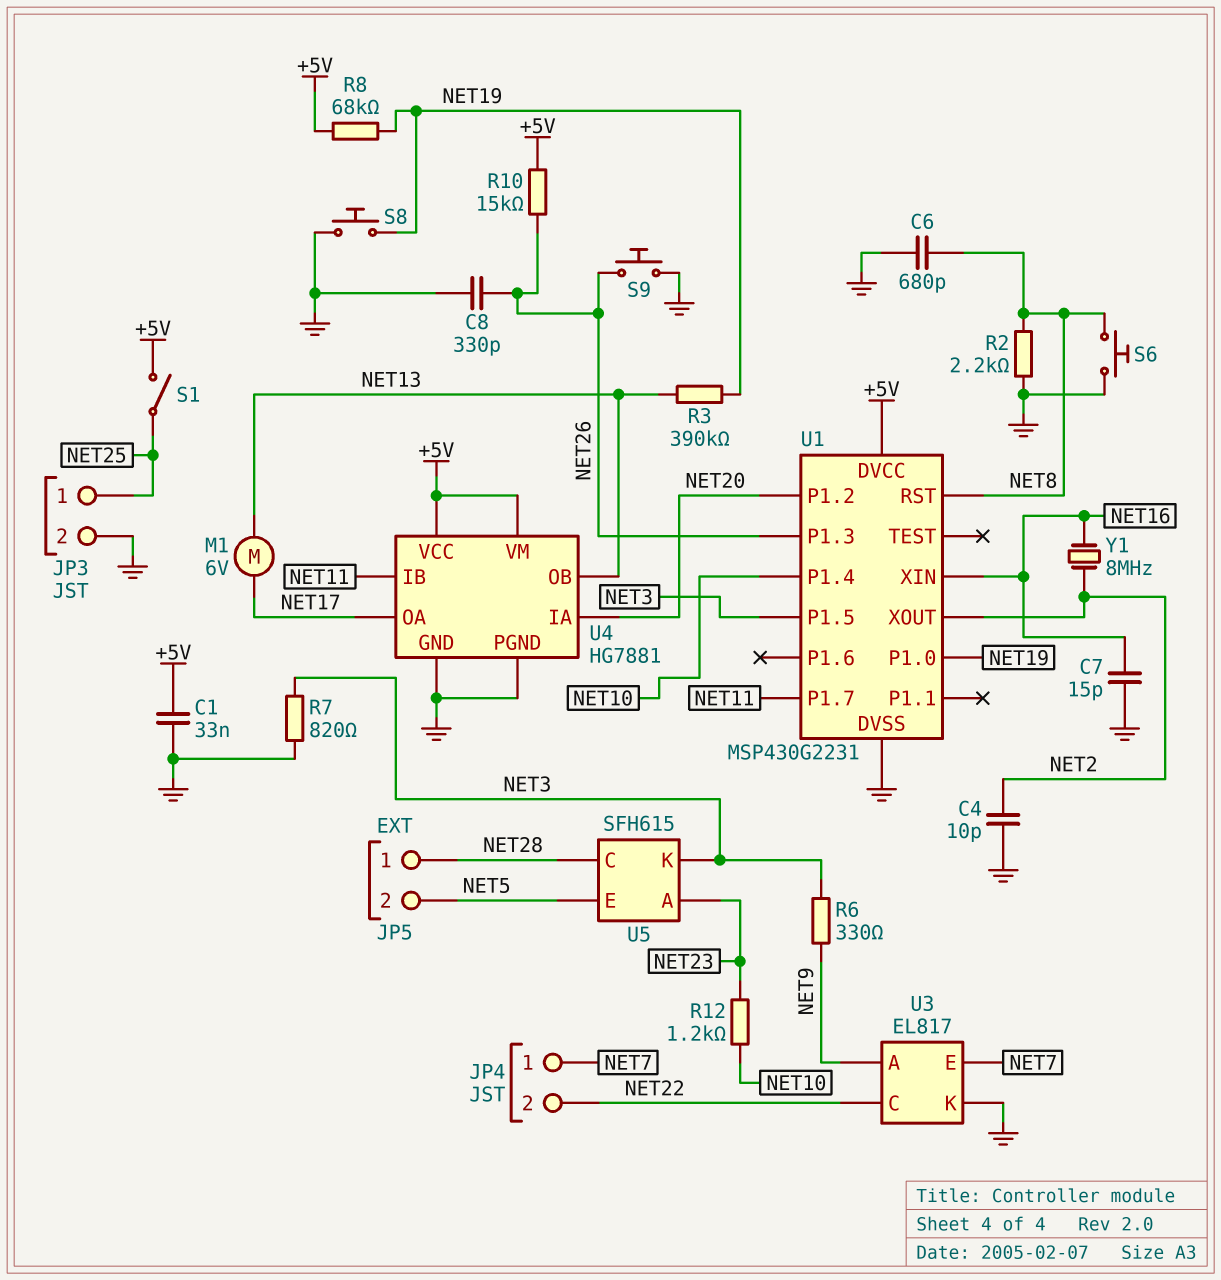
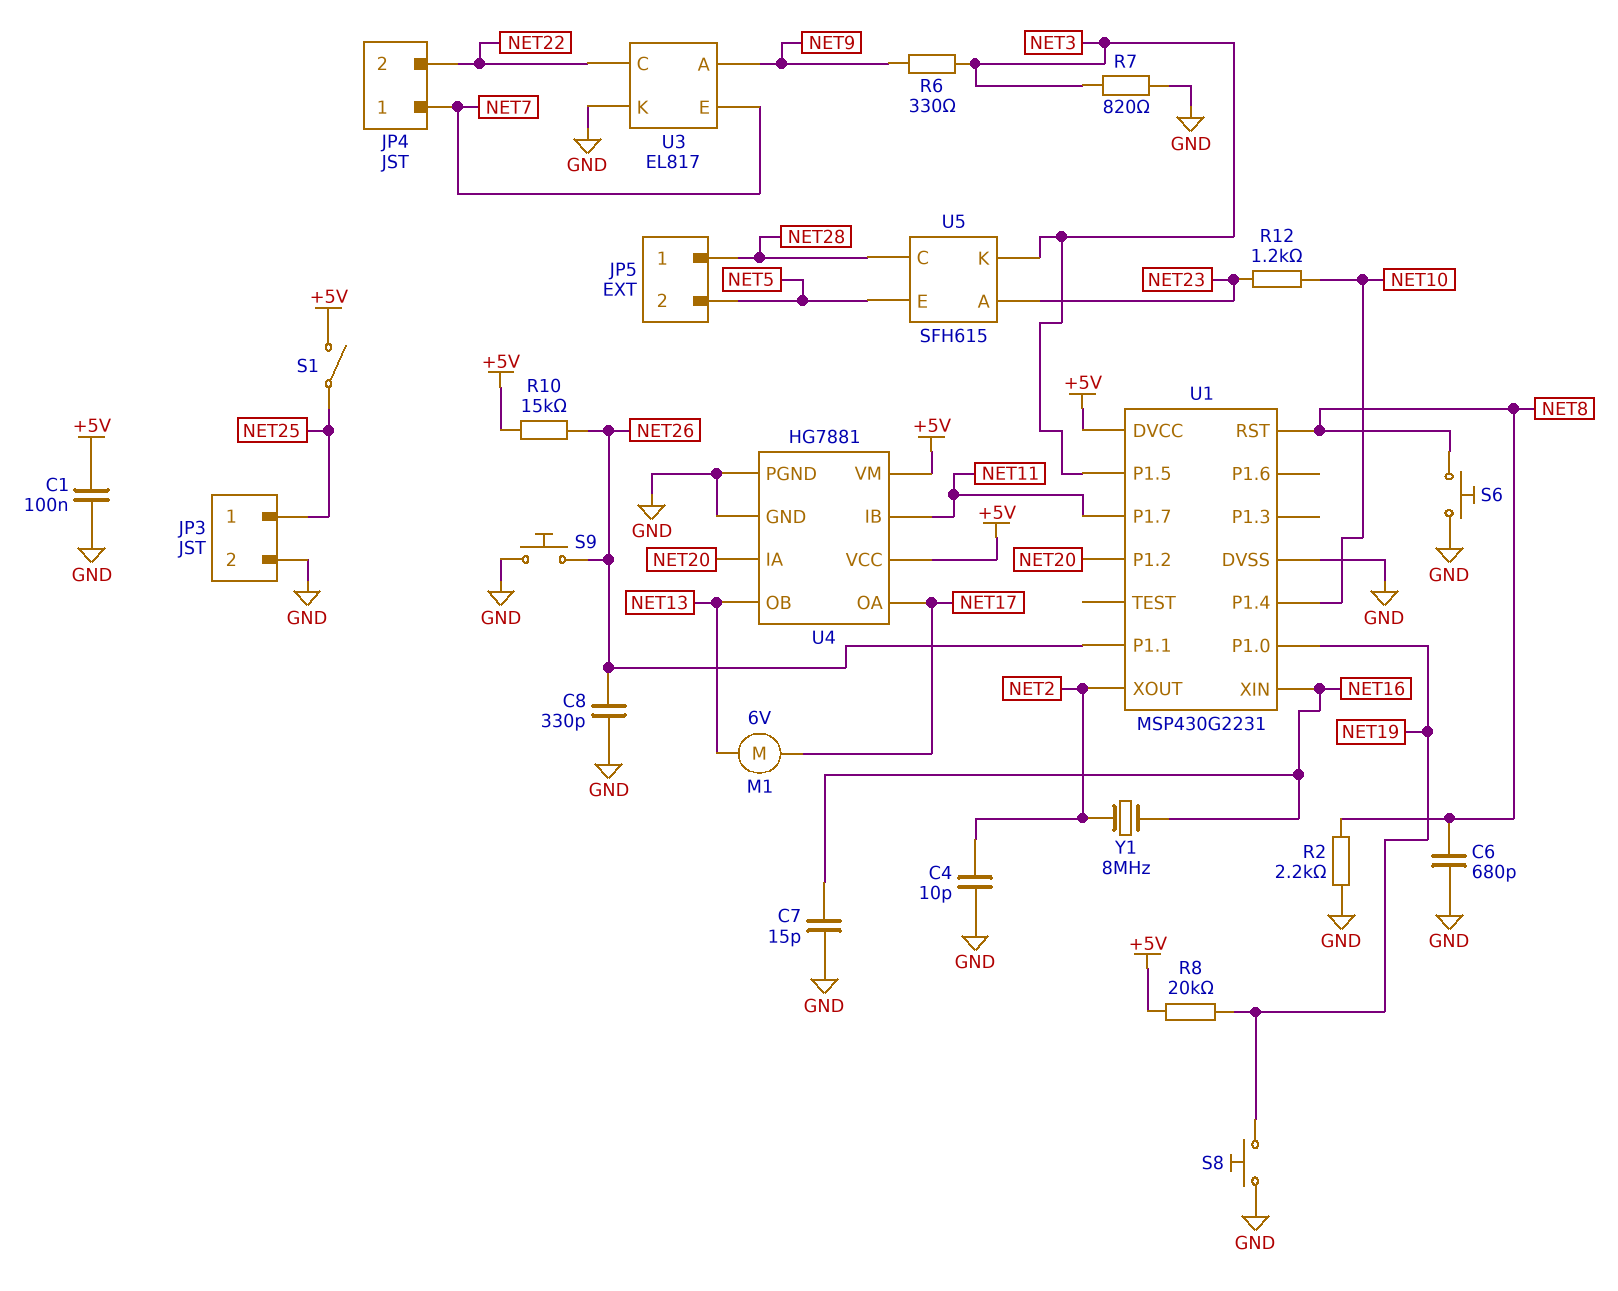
C1: 33nF (+5V, GND) -> 100nF (+5V, GND)
R3: 390k (NET13, NET19) -> none
R8: 68k (+5V, NET19) -> 20k (+5V, NET19)
U1 pin P1.1: none -> NET26
U1 pin P1.3: NET26 -> none

